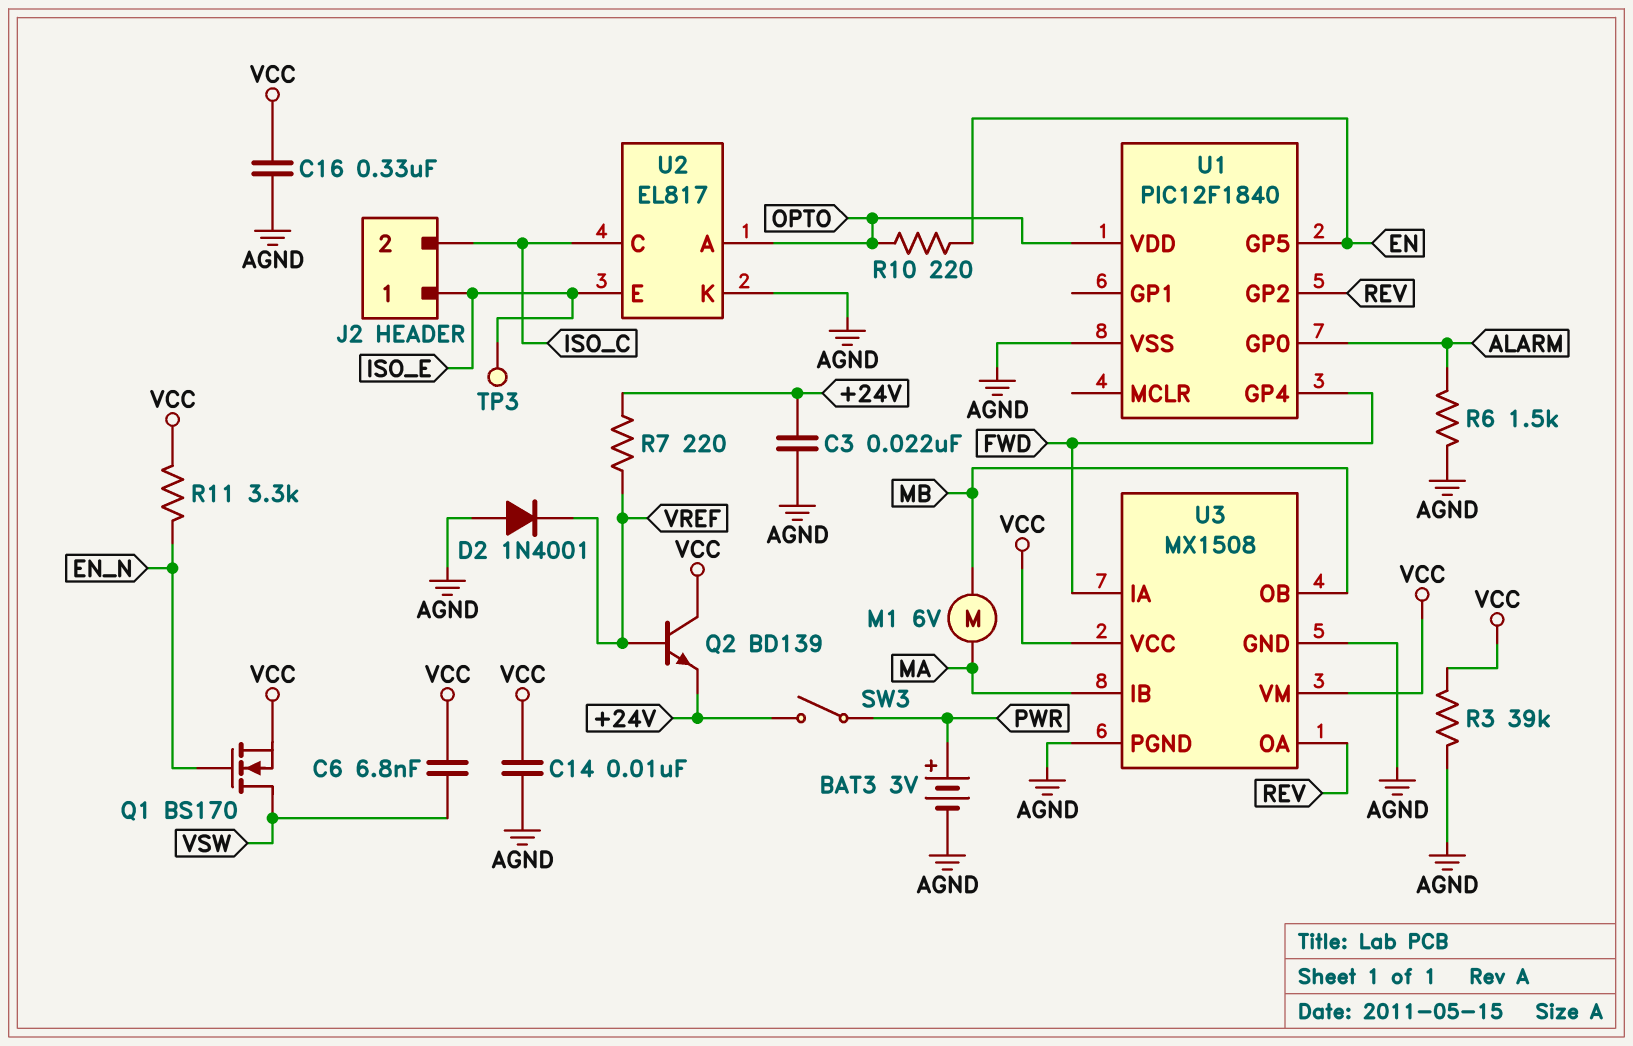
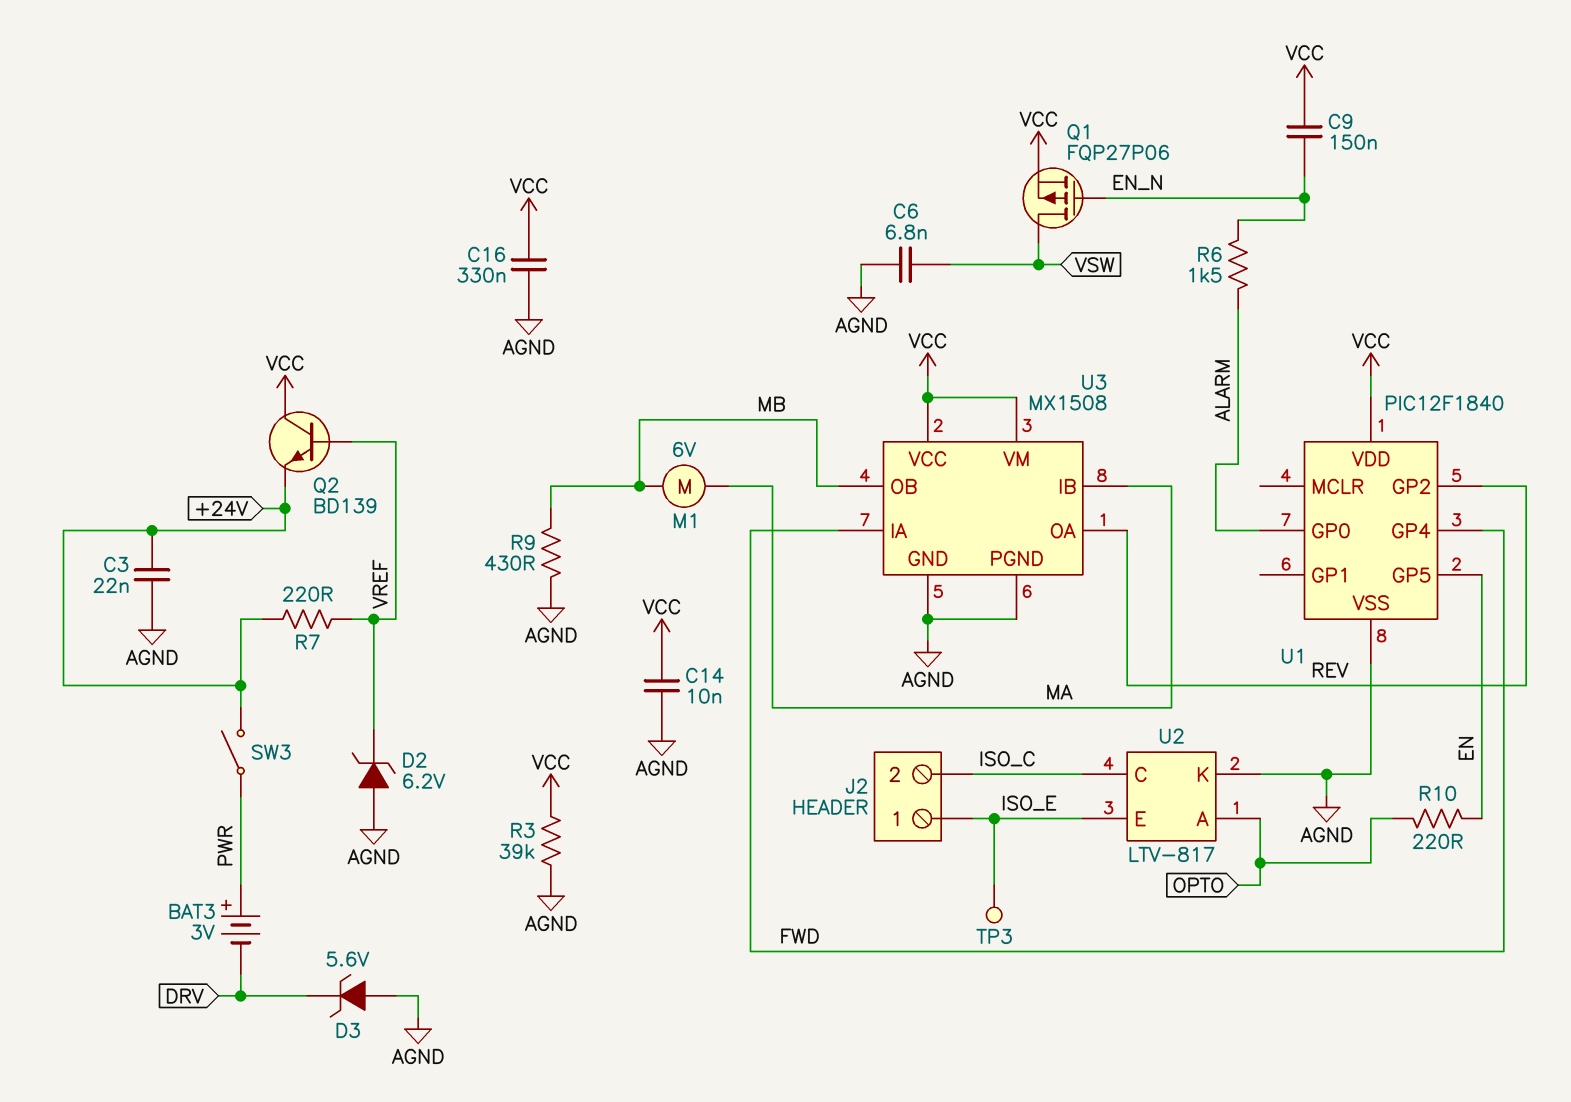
BAT3: 3V (plus PWR, minus AGND) -> 3V (plus PWR, minus DRV)
C6: 6.8nF (VCC, VSW) -> 6.8nF (AGND, VSW)
C9: none -> 150nF (EN_N, VCC)
D2: diode 1N4001 (A AGND, K VREF) -> zener 6.2V (A AGND, K VREF)
D3: none -> zener 5.6V (A AGND, K DRV)
Q1: NMOS BS170 (G EN_N, D VSW, S VCC) -> PMOS FQP27P06 (G EN_N, D VSW, S VCC)
R6: 1.5k (AGND, ALARM) -> 1.5k (ALARM, EN_N)
R9: none -> 430 (AGND, MB)
R11: 3.3k (EN_N, VCC) -> none
U1 pin VDD: OPTO -> VCC
U2: EL817 -> LTV-817

